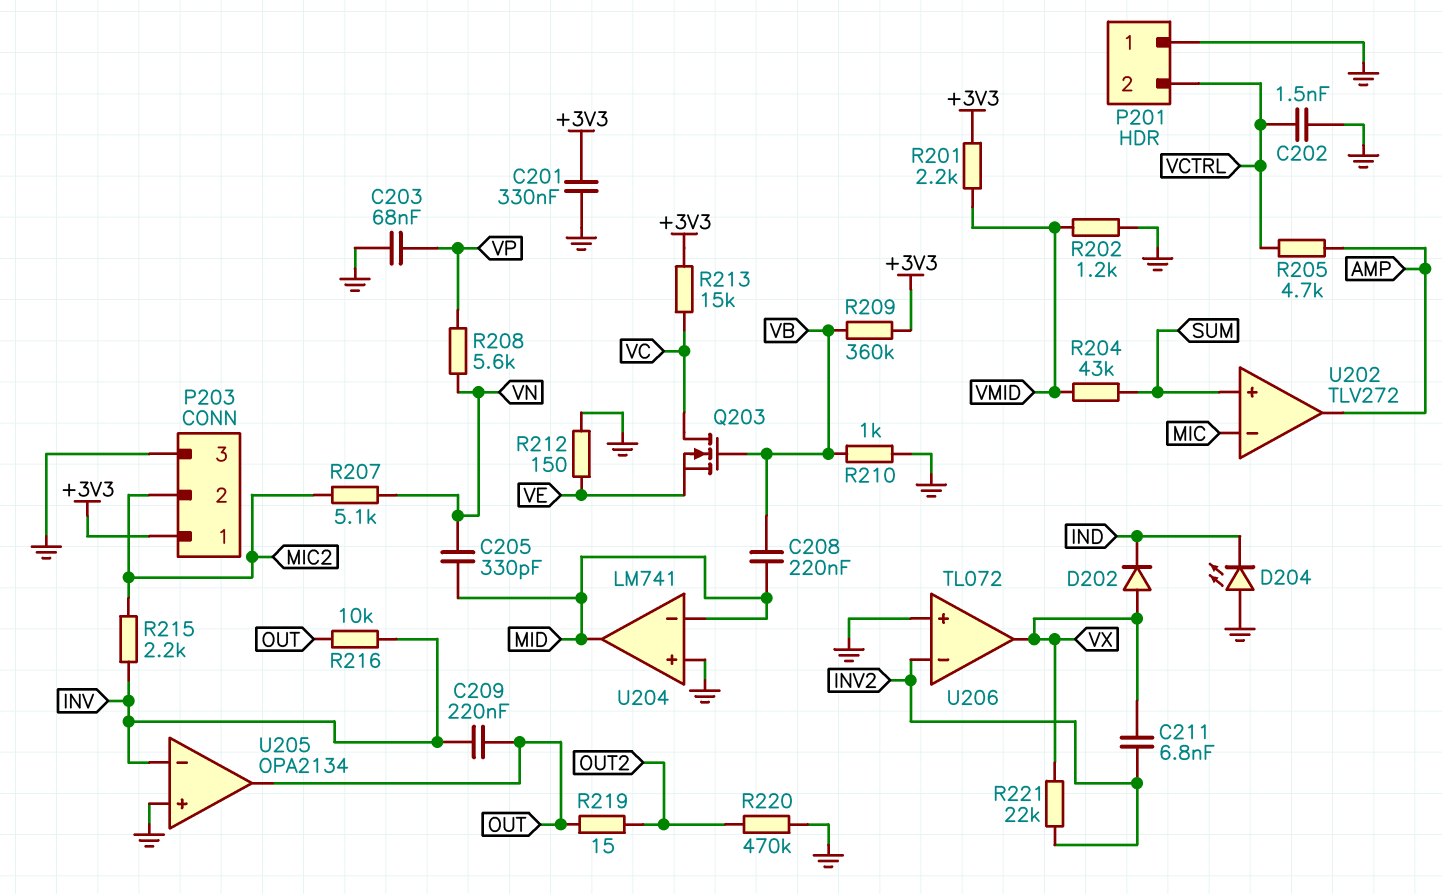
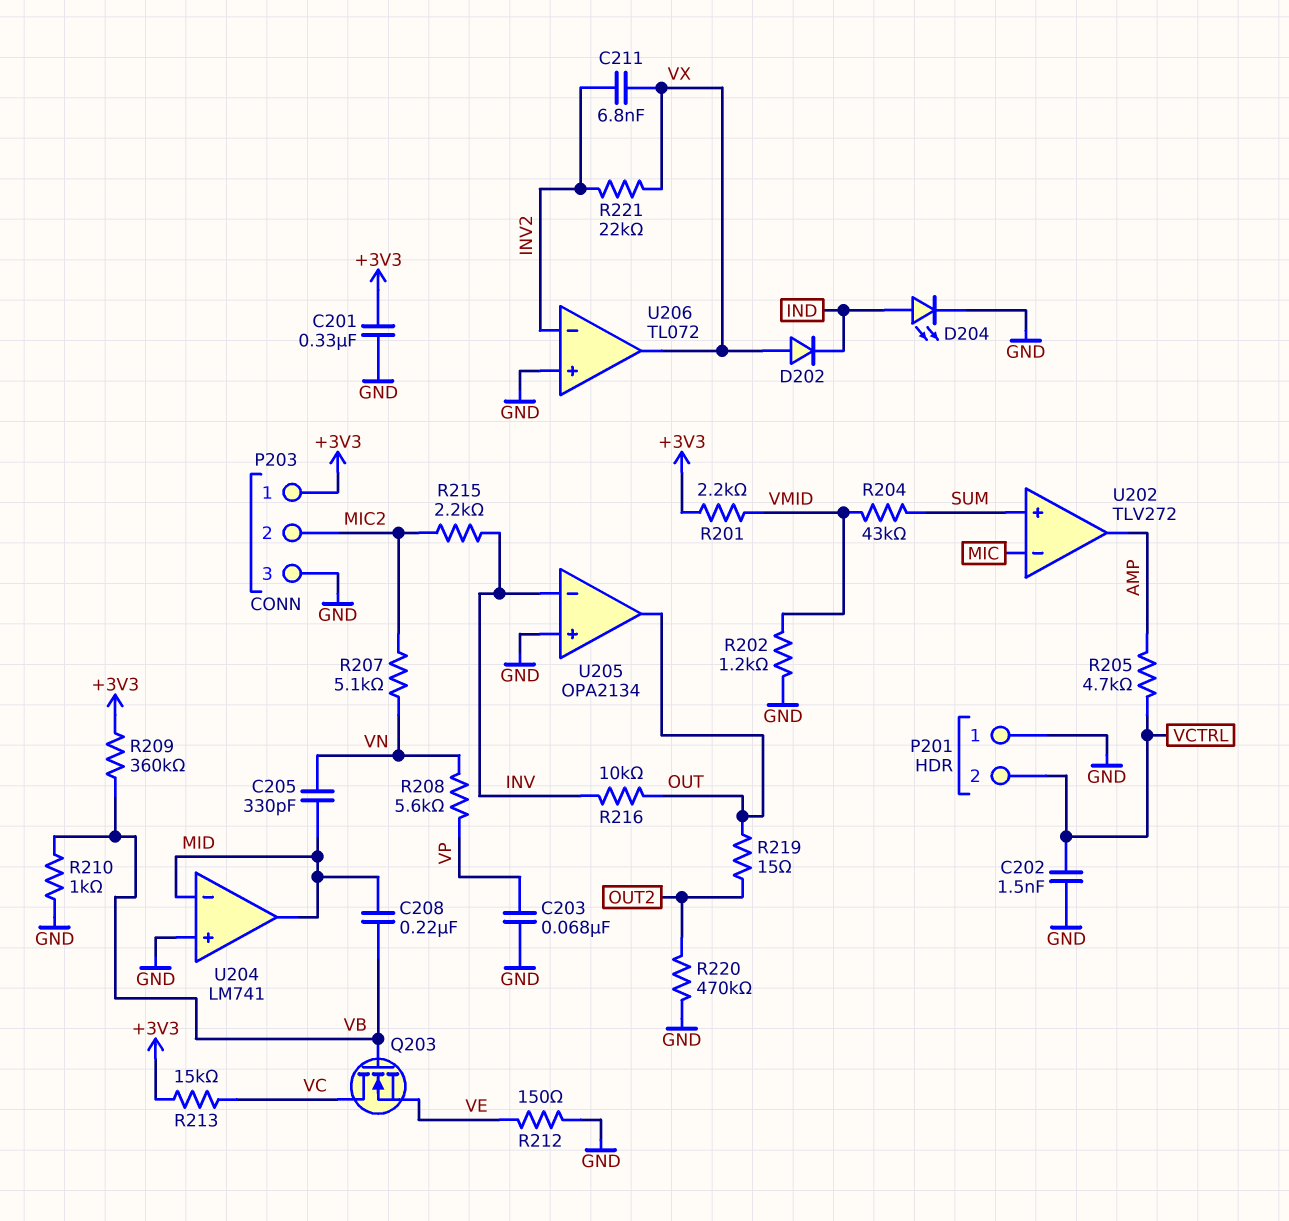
C209: 220nF (INV, OUT) -> none
D204: LED (A GND, K IND) -> LED (A IND, K GND)

